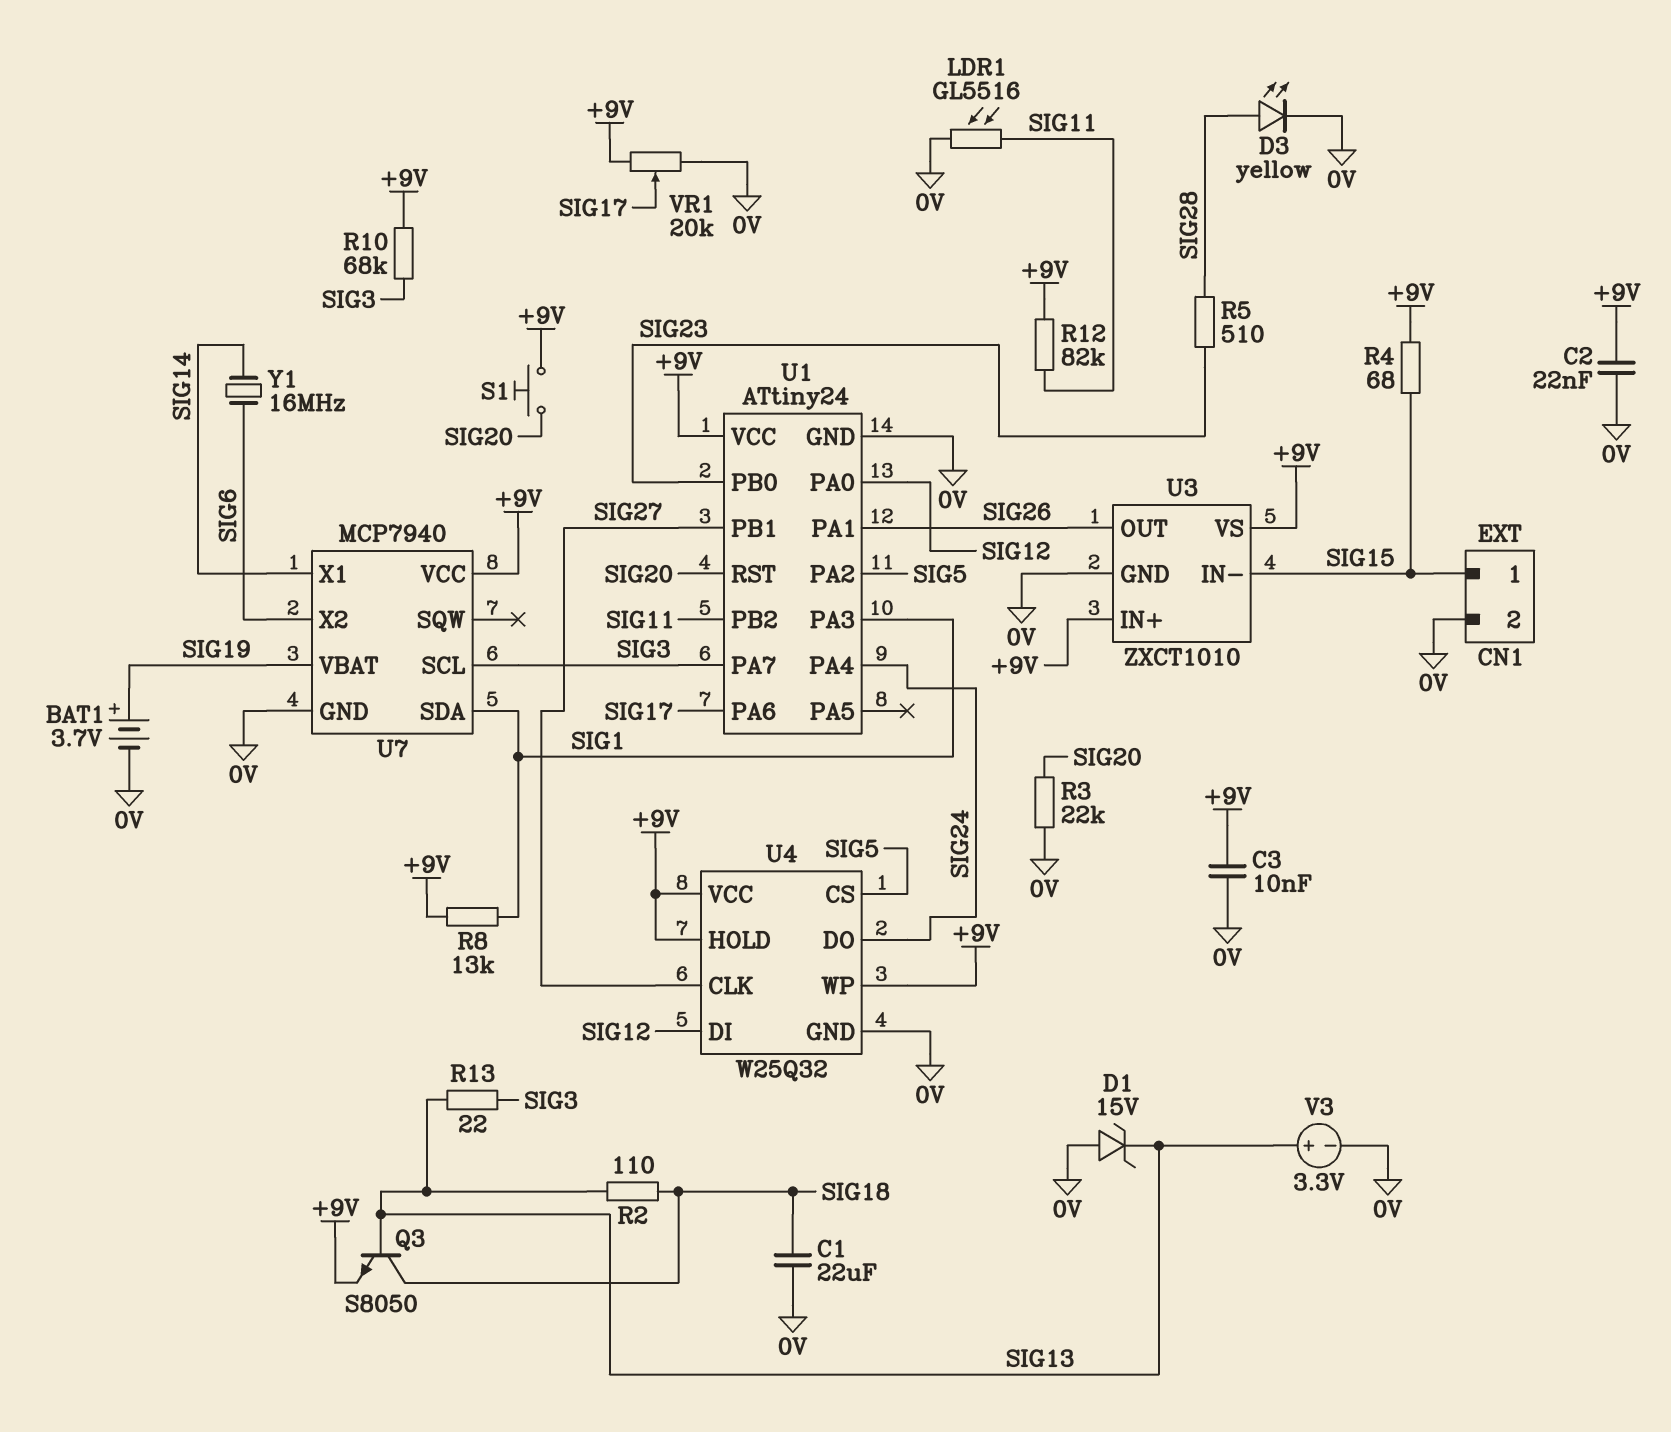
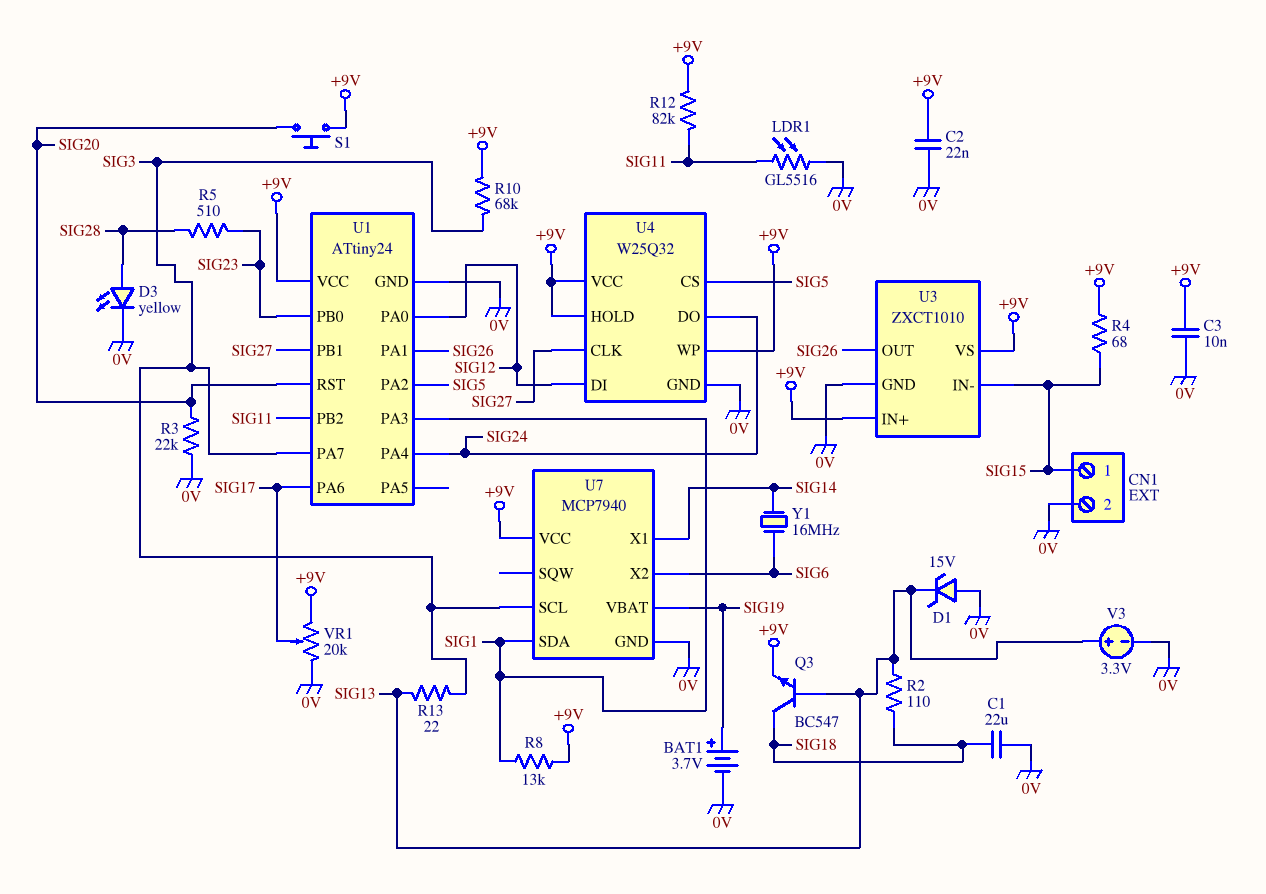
Q3: NPN S8050 (B SIG13, C SIG18, E +9V) -> NPN BC547 (B SIG13, C SIG18, E +9V)

